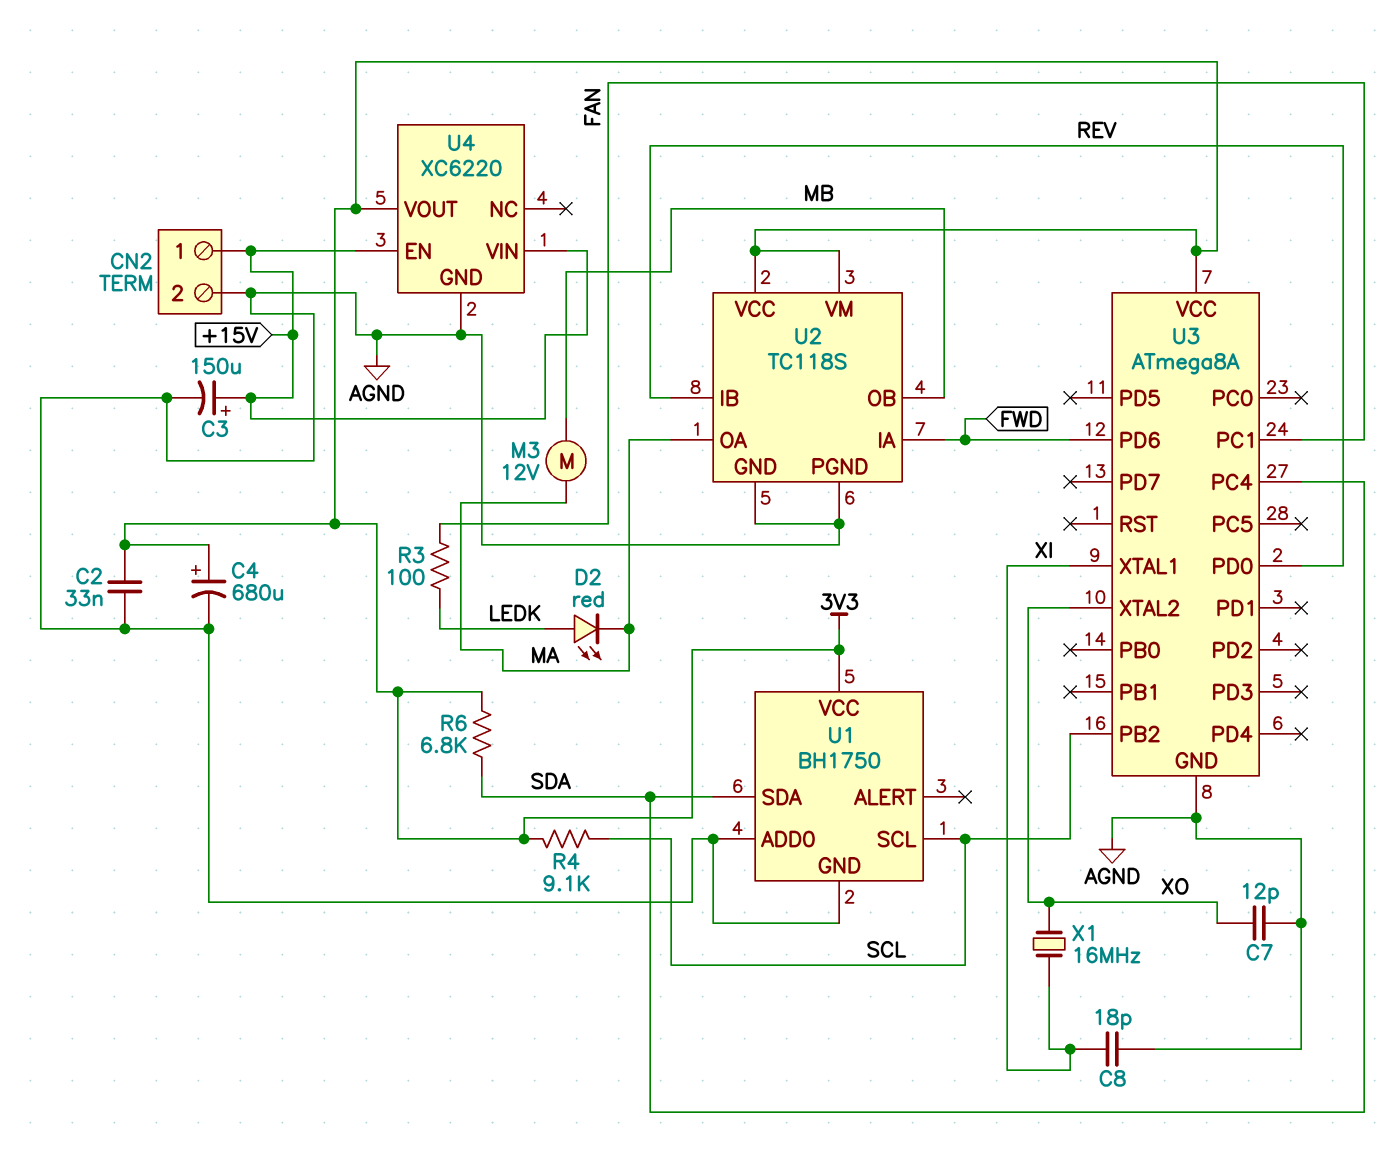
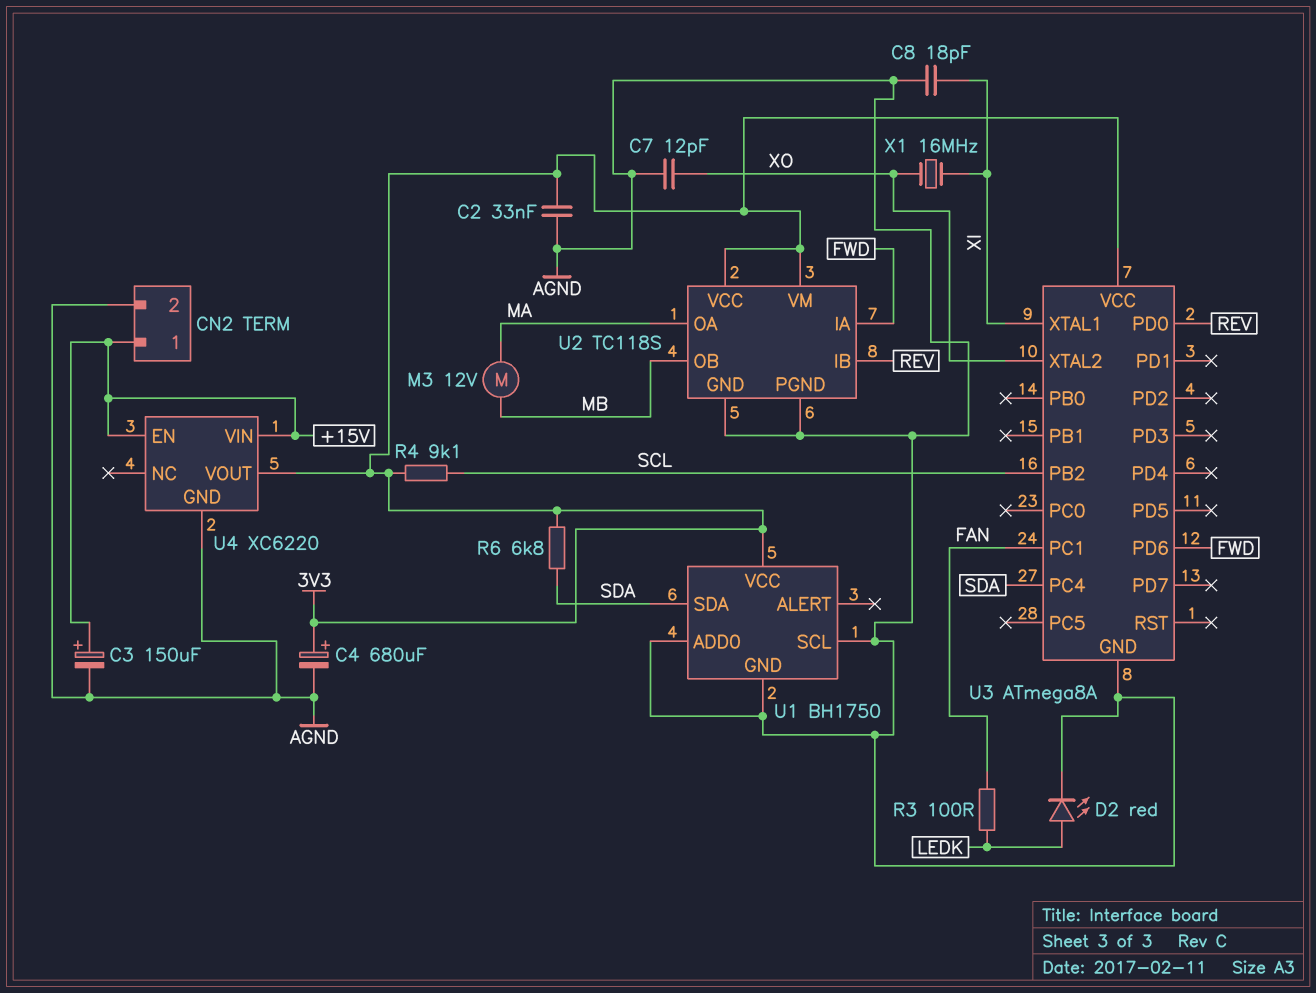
D2: LED red (A LEDK, K MA) -> LED red (A LEDK, K AGND)
U1 pin SCL: SCL -> AGND

